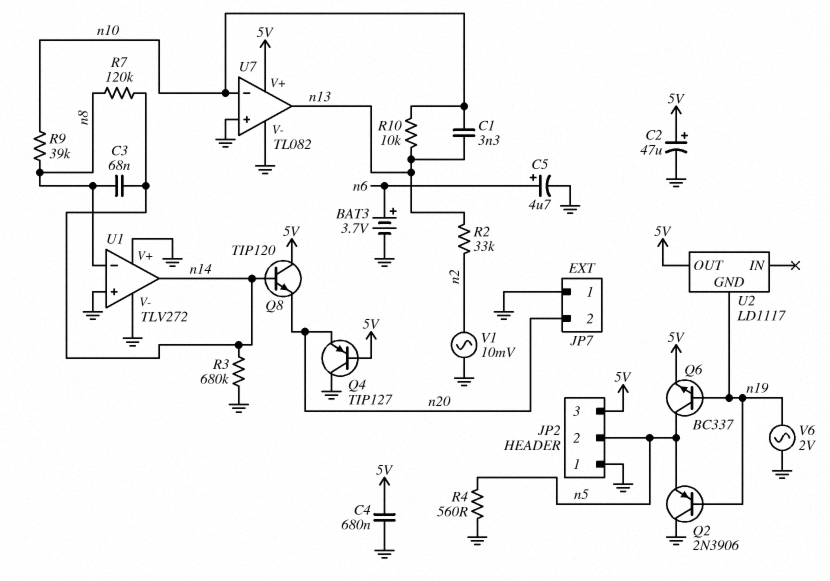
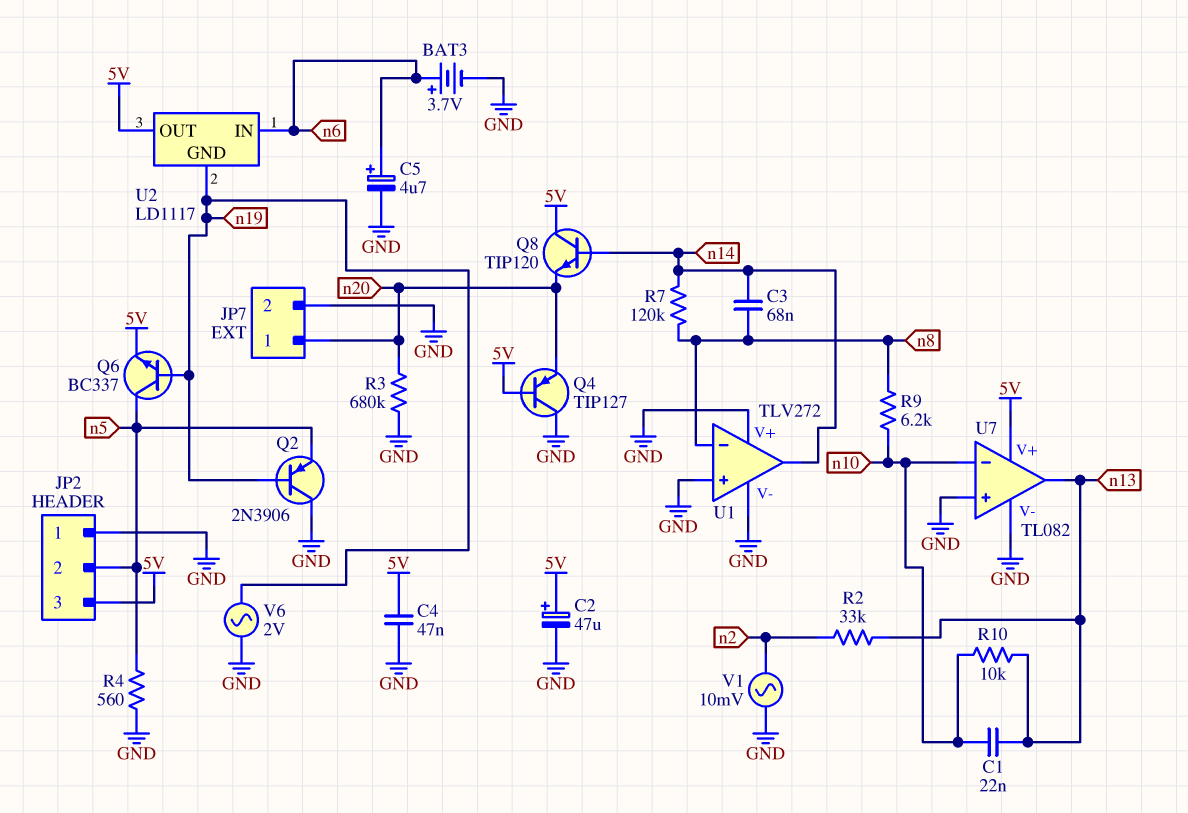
C1: 3.3nF (n10, n13) -> 22nF (n10, n13)
C4: 680nF (5V, GND) -> 47nF (5V, GND)
JP7 pin 1: GND -> n20
JP7 pin 2: n20 -> GND
R3: 680k (GND, n14) -> 680k (GND, n20)
R9: 39k (n8, n10) -> 6.2k (n8, n10)
U2 pin IN: none -> n6

